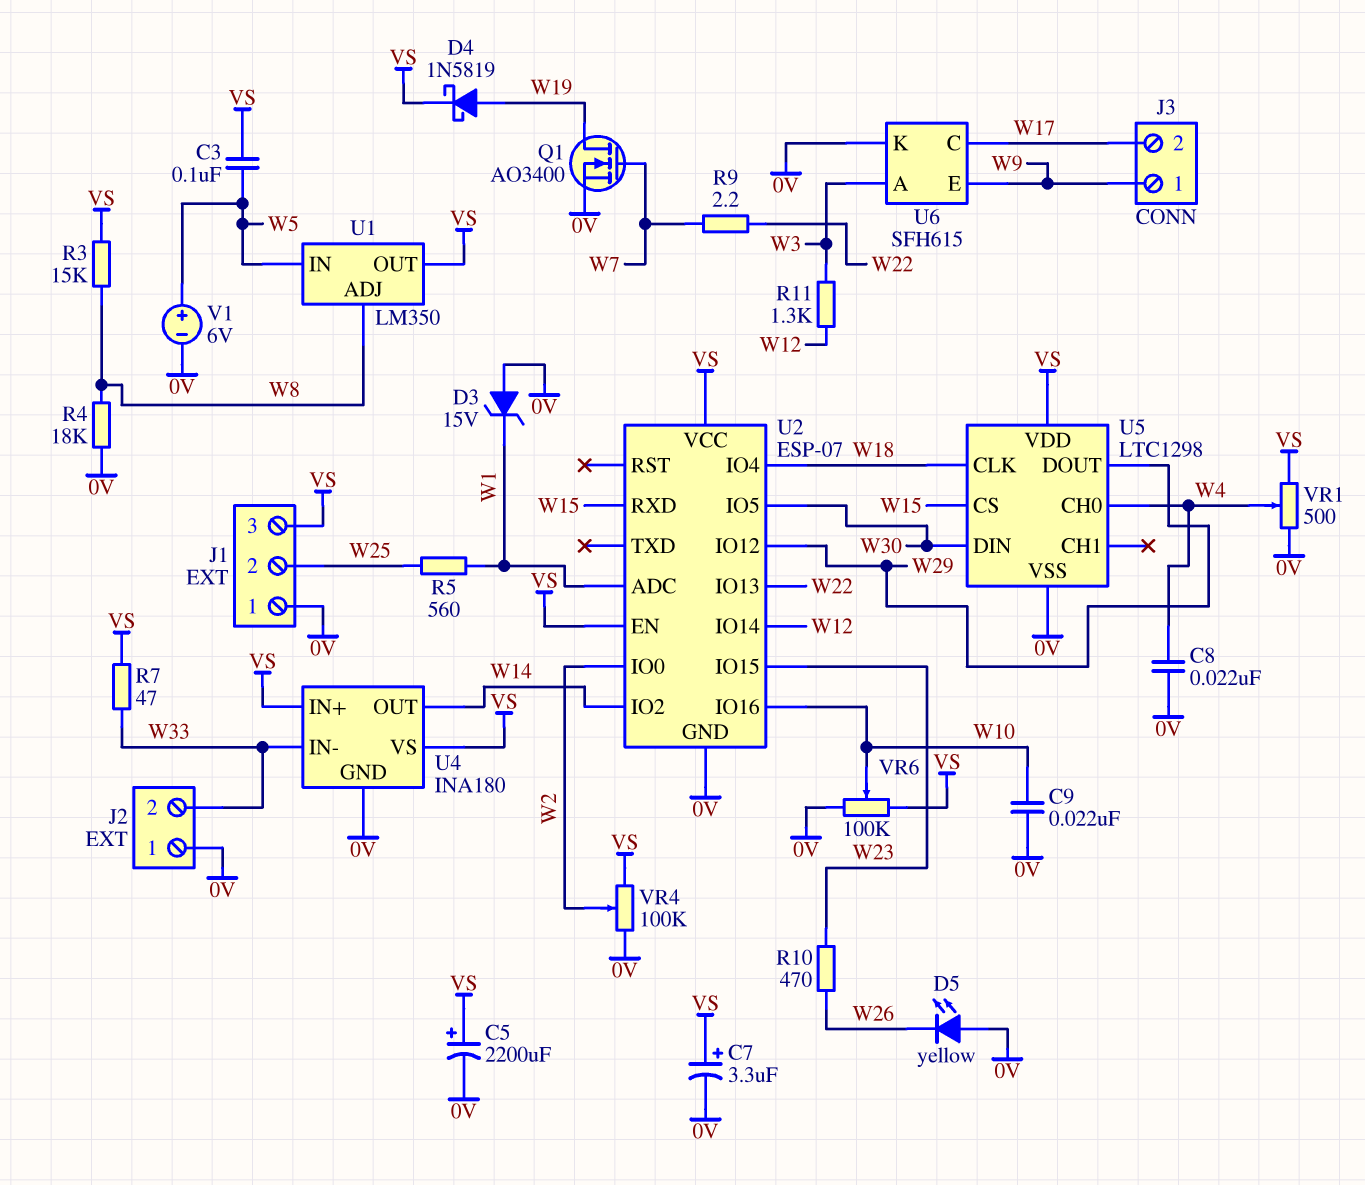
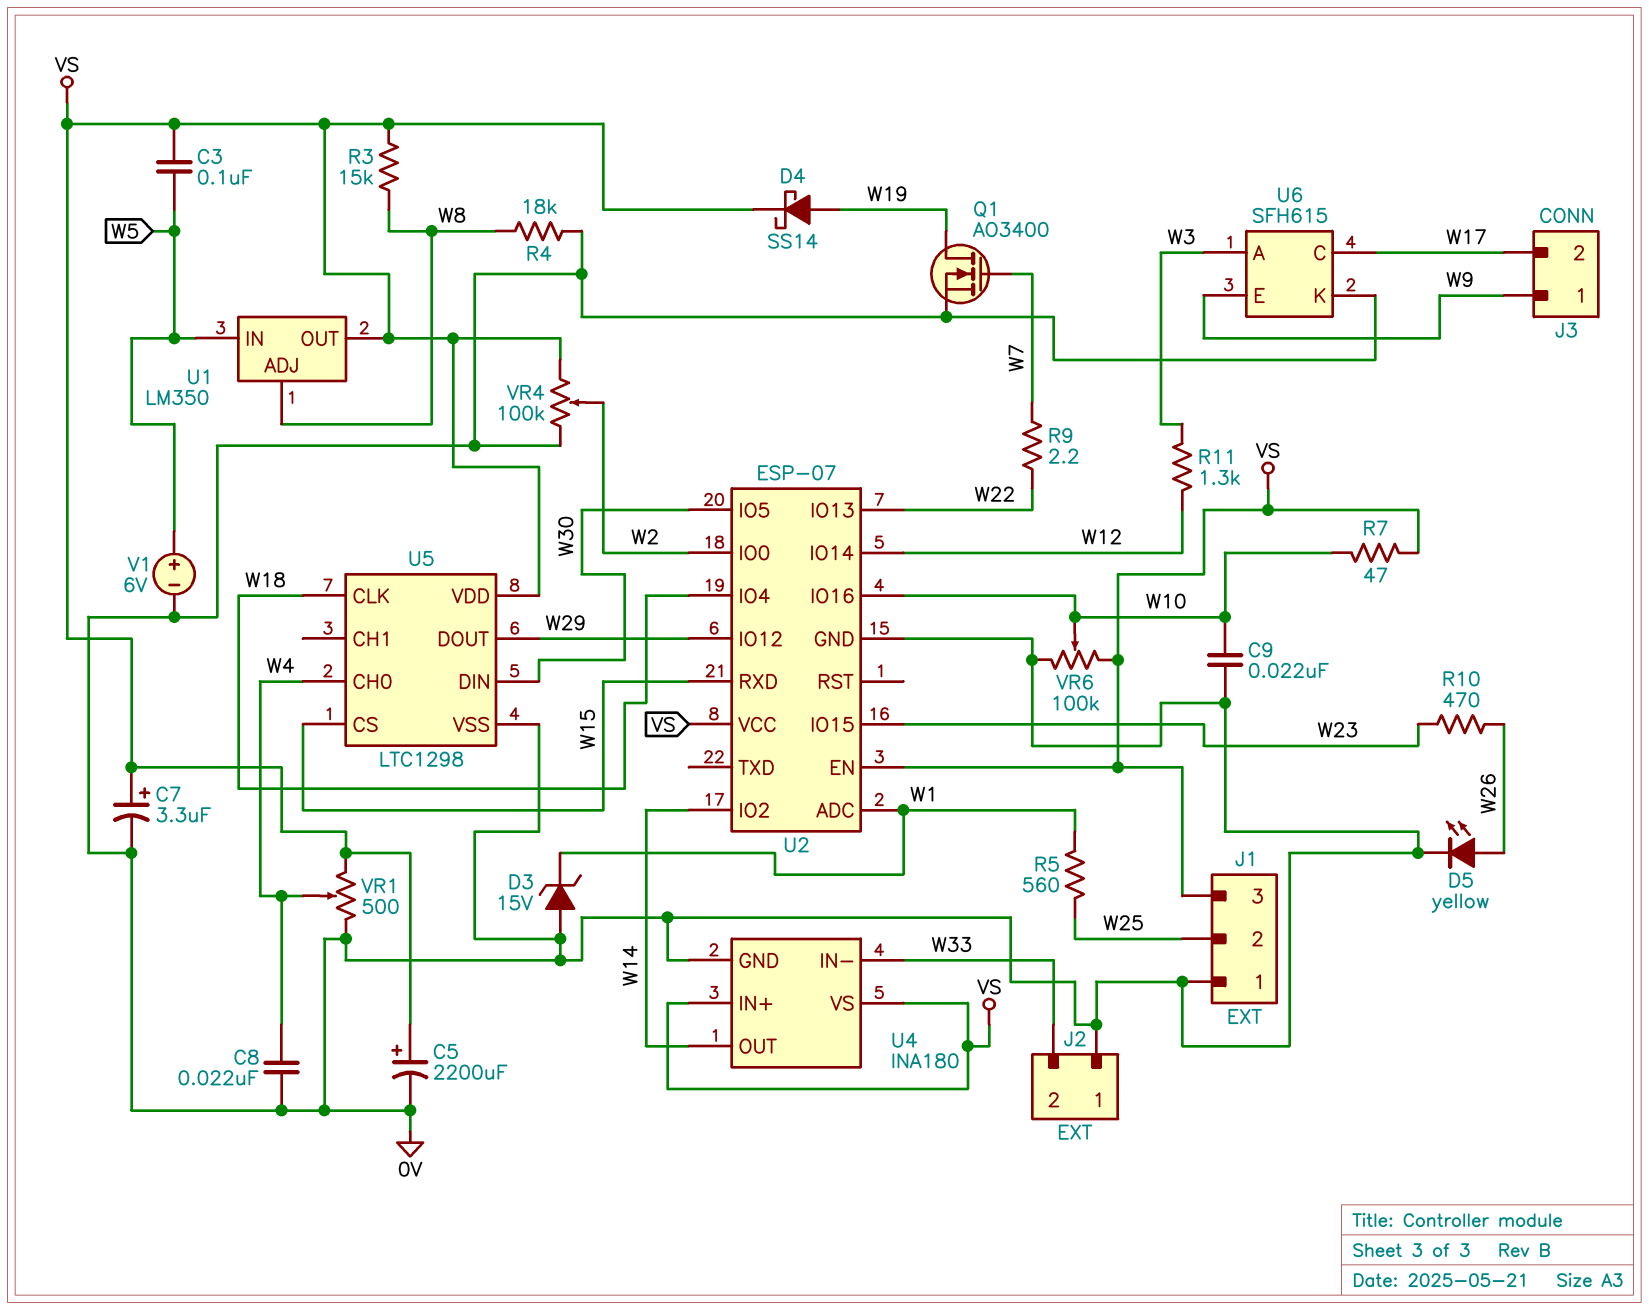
D4: schottky 1N5819 (A W19, K VS) -> schottky SS14 (A W19, K VS)
D5: LED yellow (A 0V, K W26) -> LED yellow (A W26, K 0V)
R7: 47 (VS, W33) -> 47 (VS, W10)

